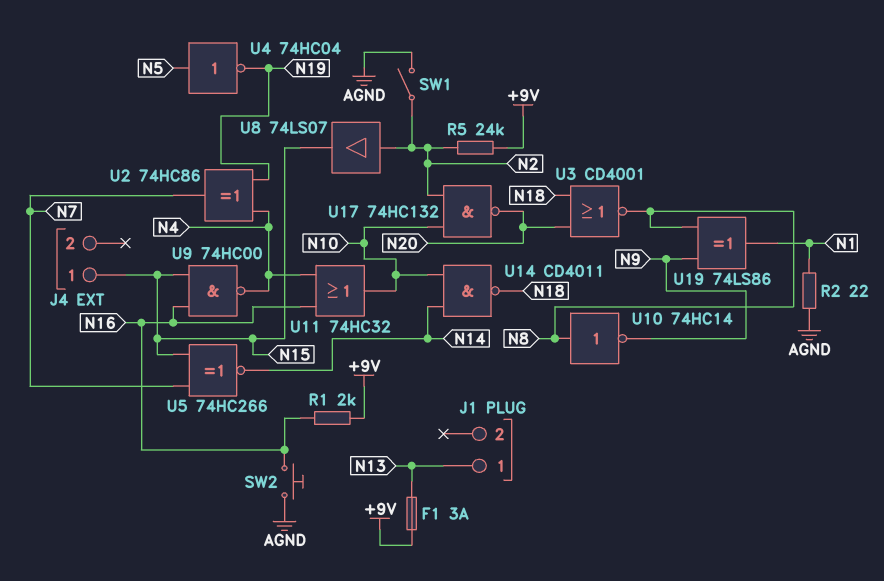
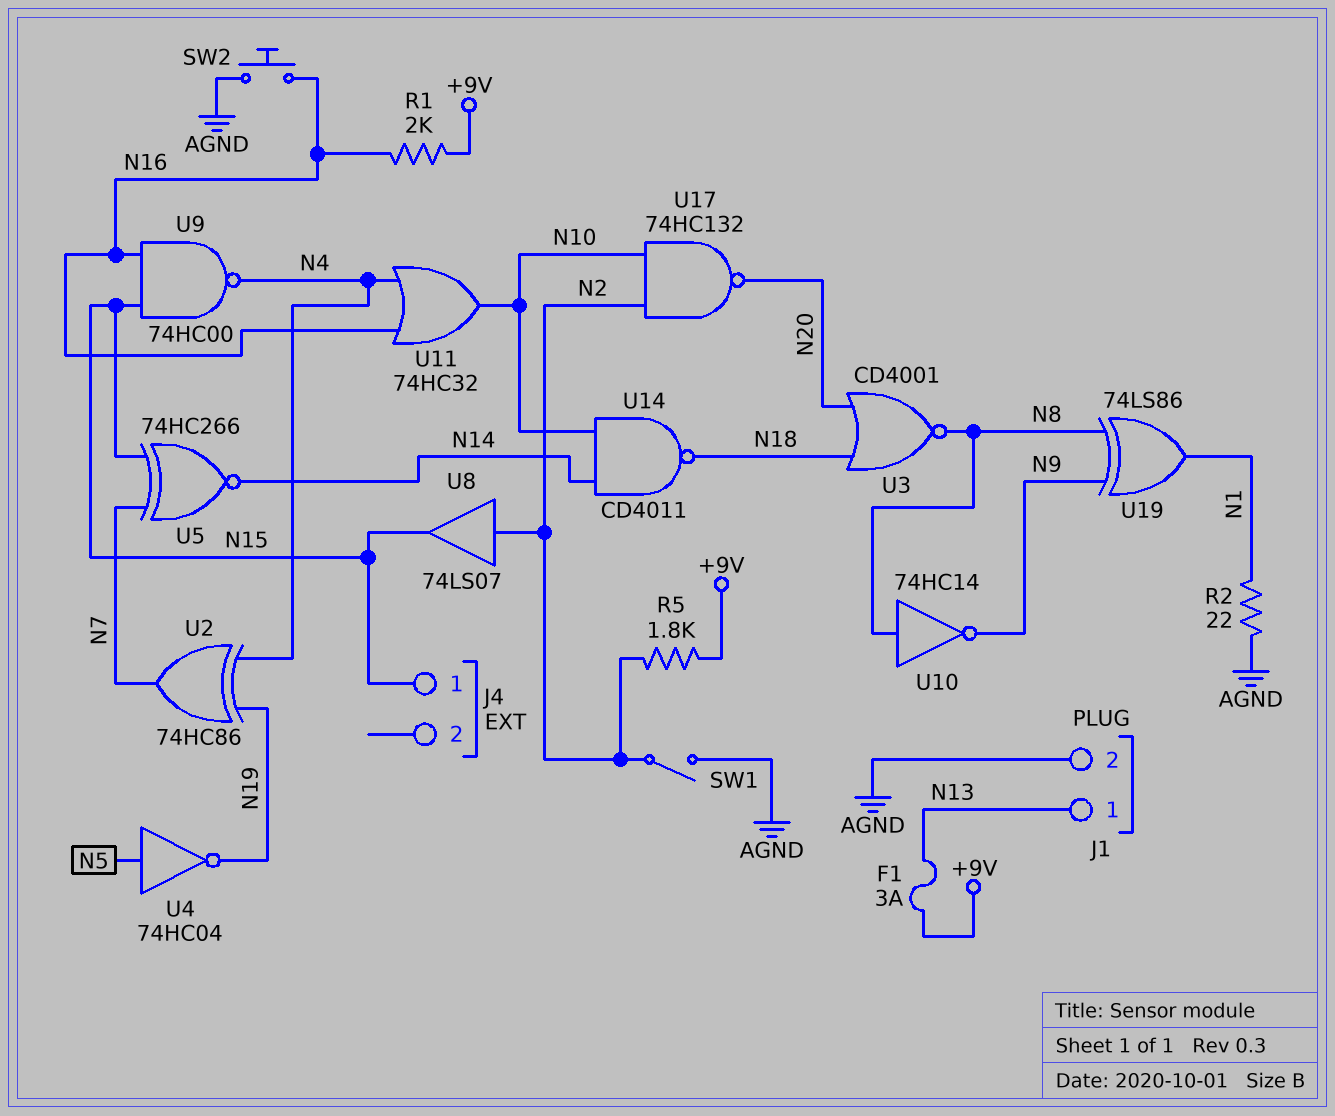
J1 pin 2: none -> AGND
R5: 24k (+9V, N2) -> 1.8k (+9V, N2)

